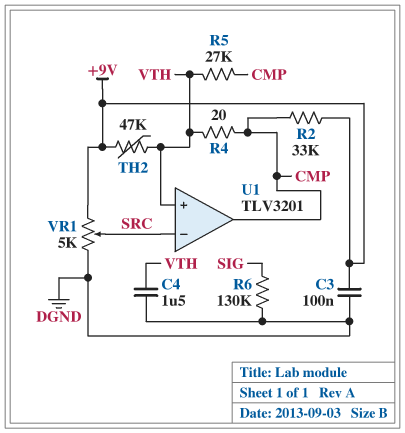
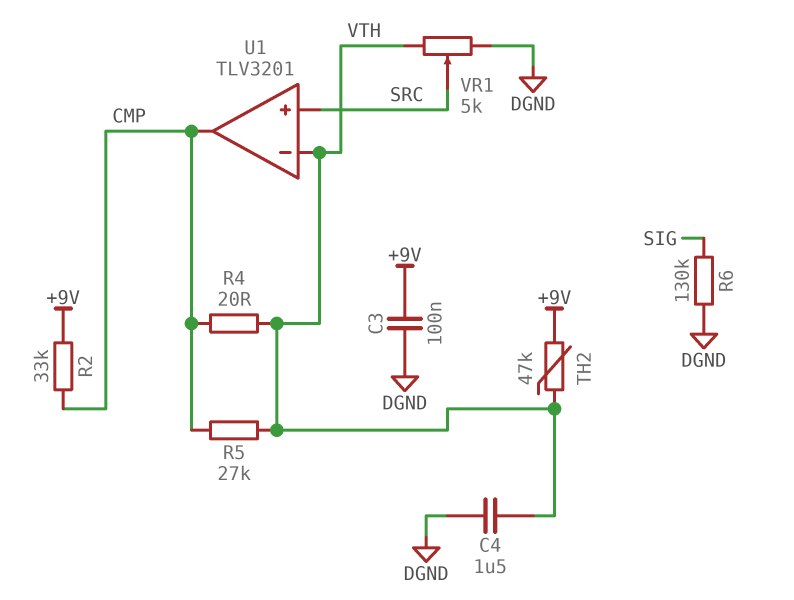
U1 pin in+: VTH -> SRC
U1 pin in-: SRC -> VTH
VR1: 5k (+9V, DGND, wiper SRC) -> 5k (DGND, VTH, wiper SRC)

